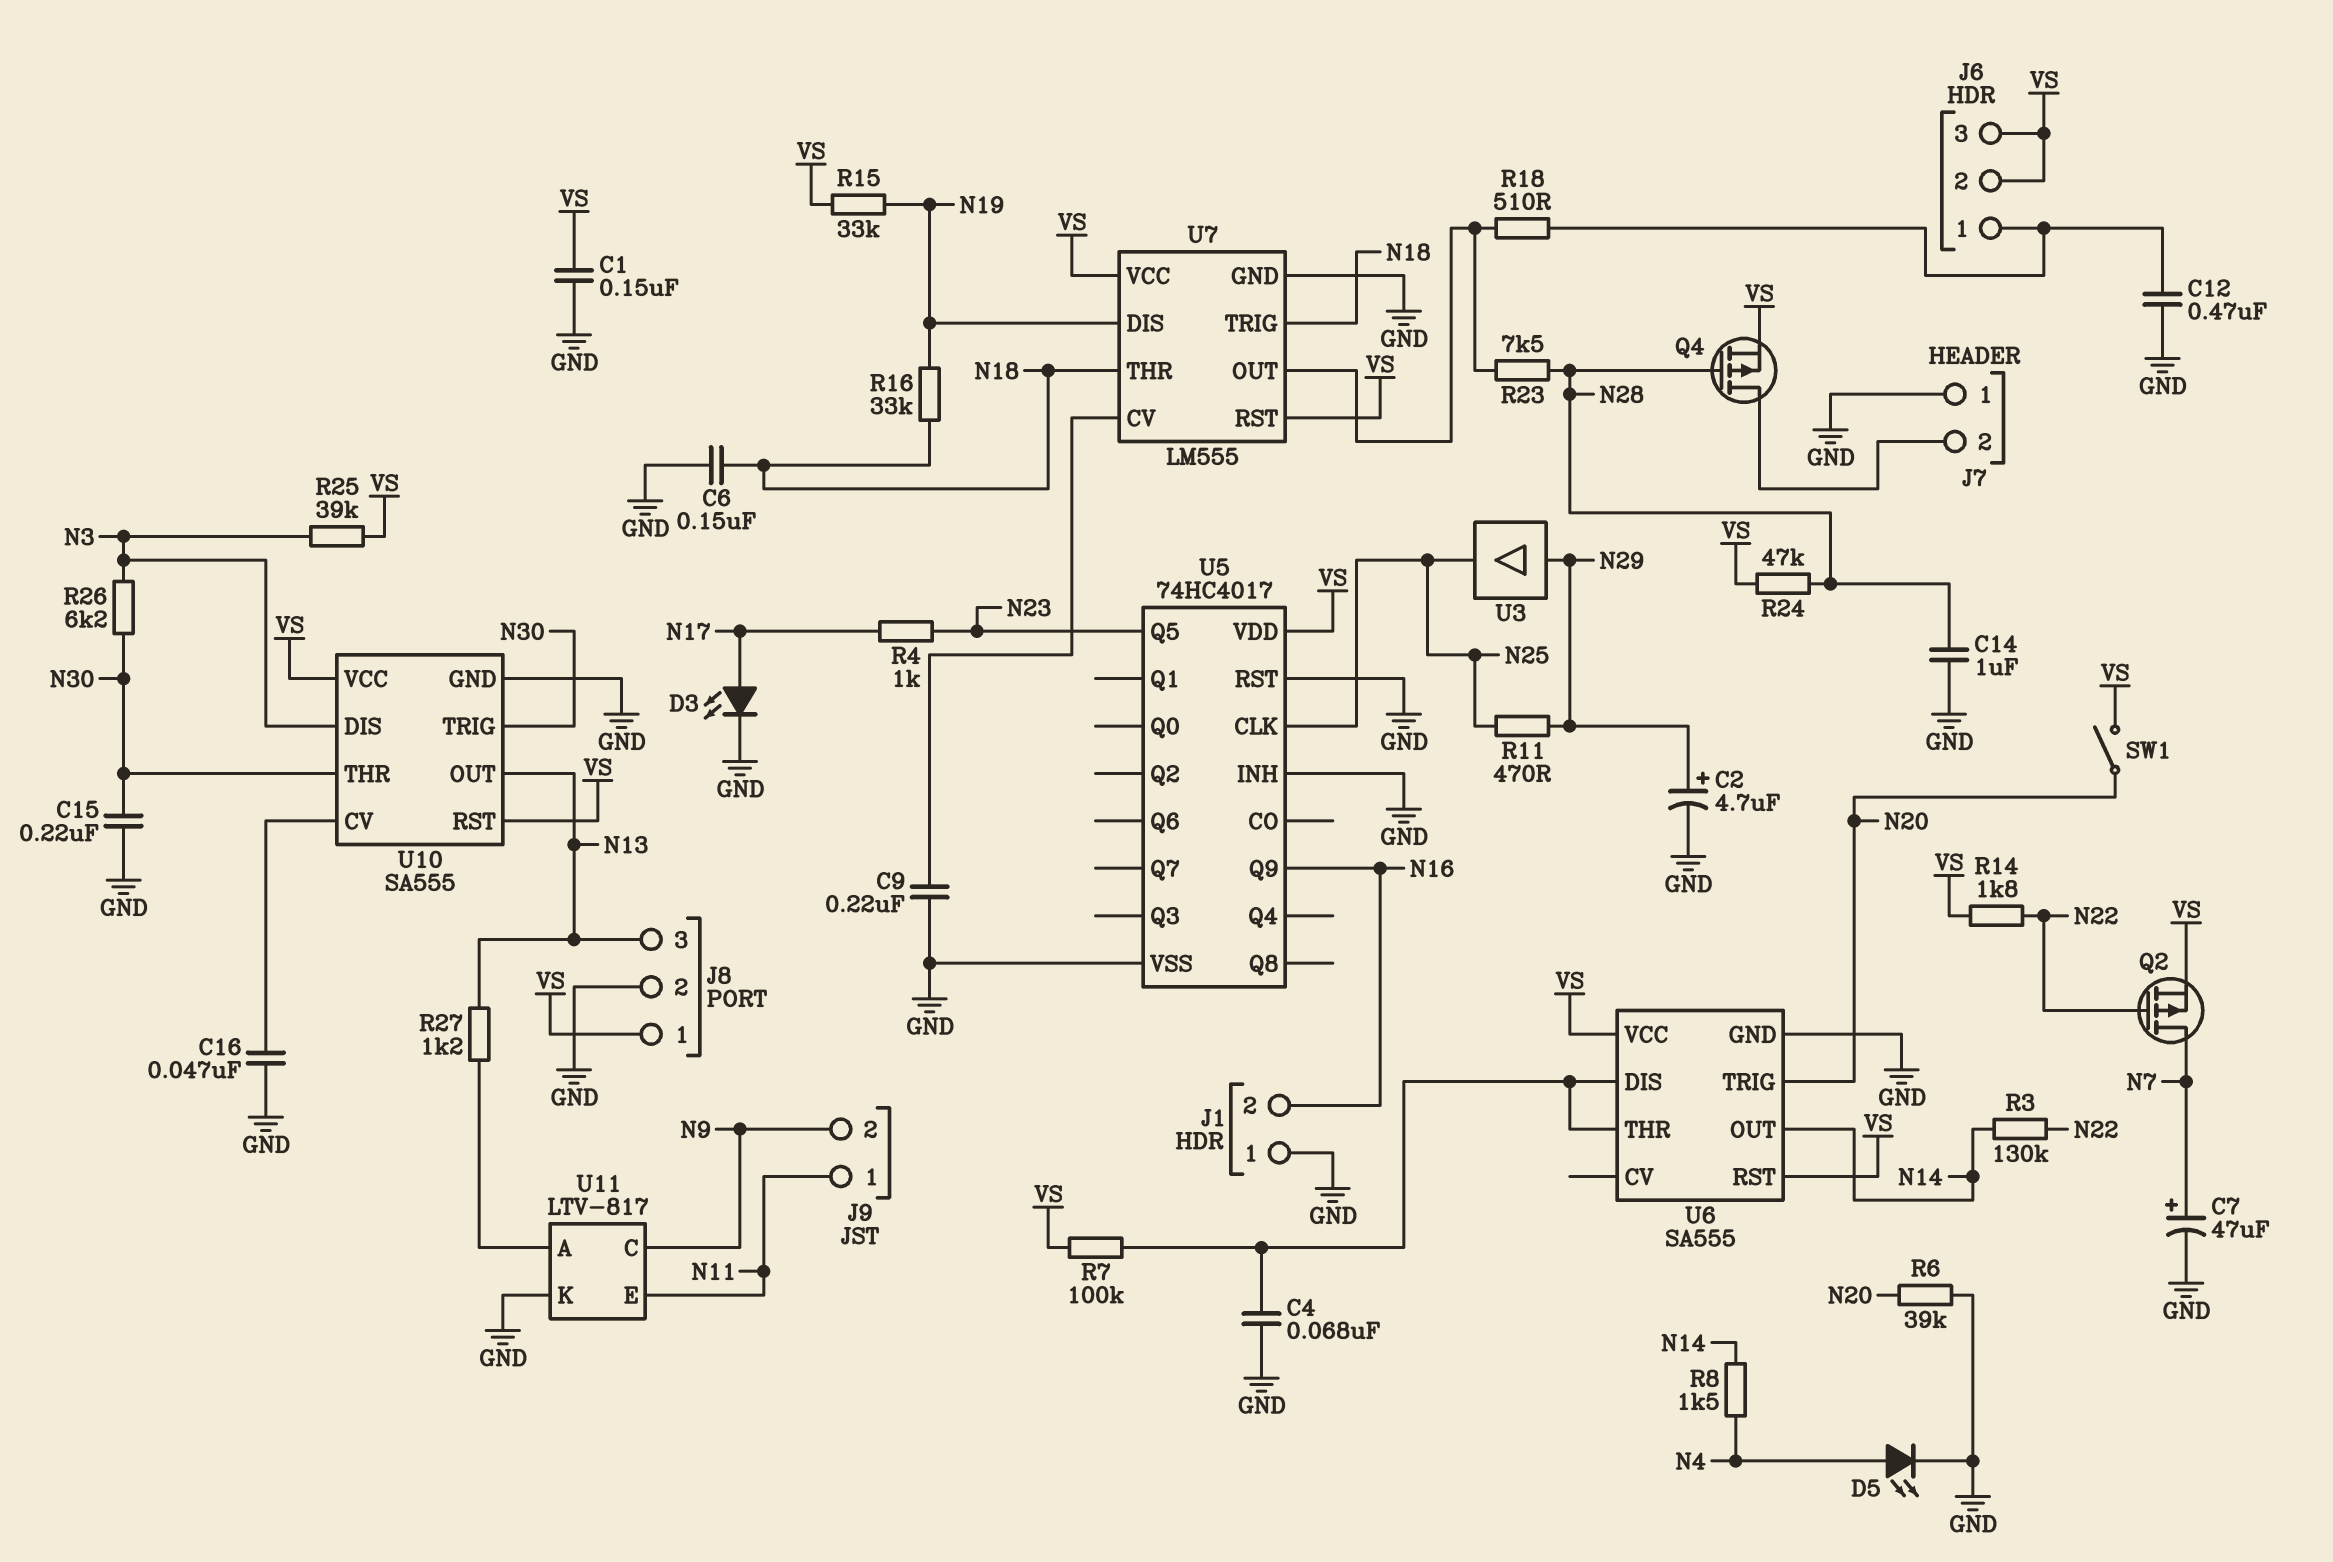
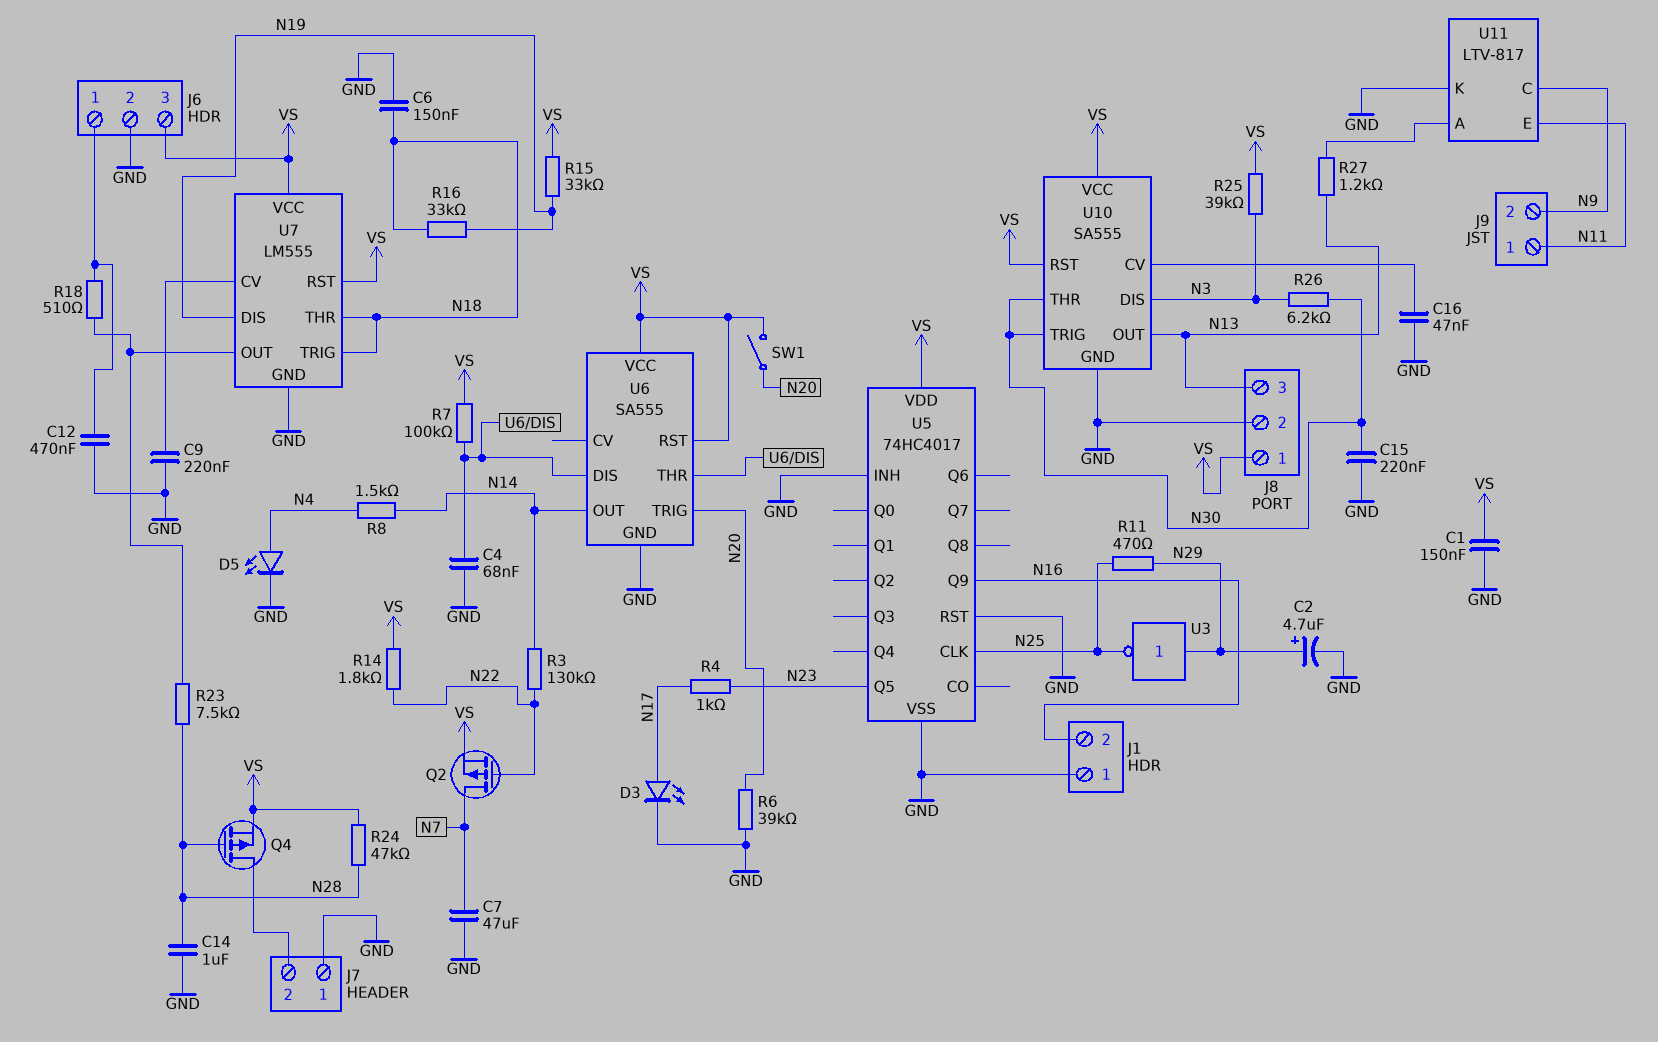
C7: 47uF (plus N7, minus GND) -> 47uF (GND, N7)
J6 pin 2: VS -> GND
U3: buffer (in N29, out N25) -> NOT (in N29, out N25)

